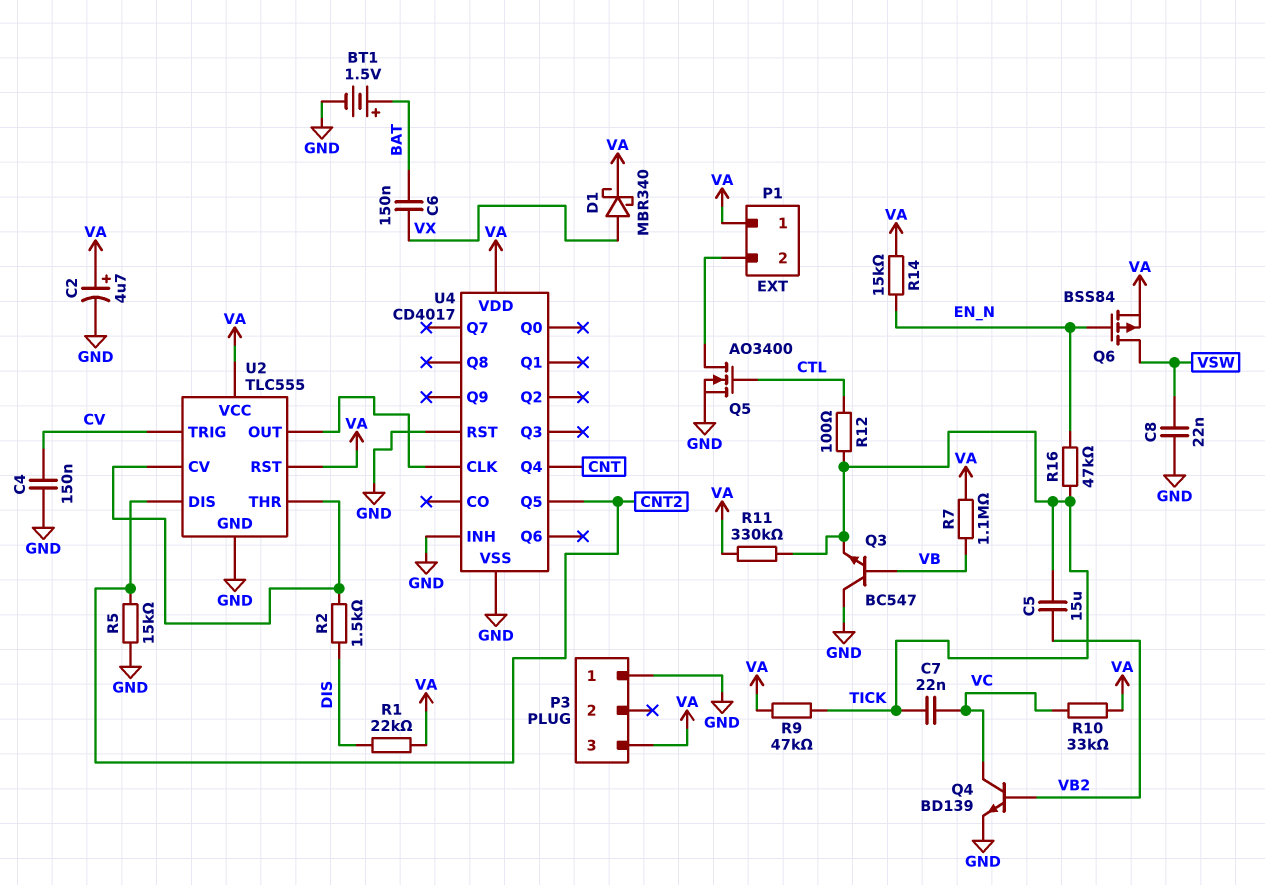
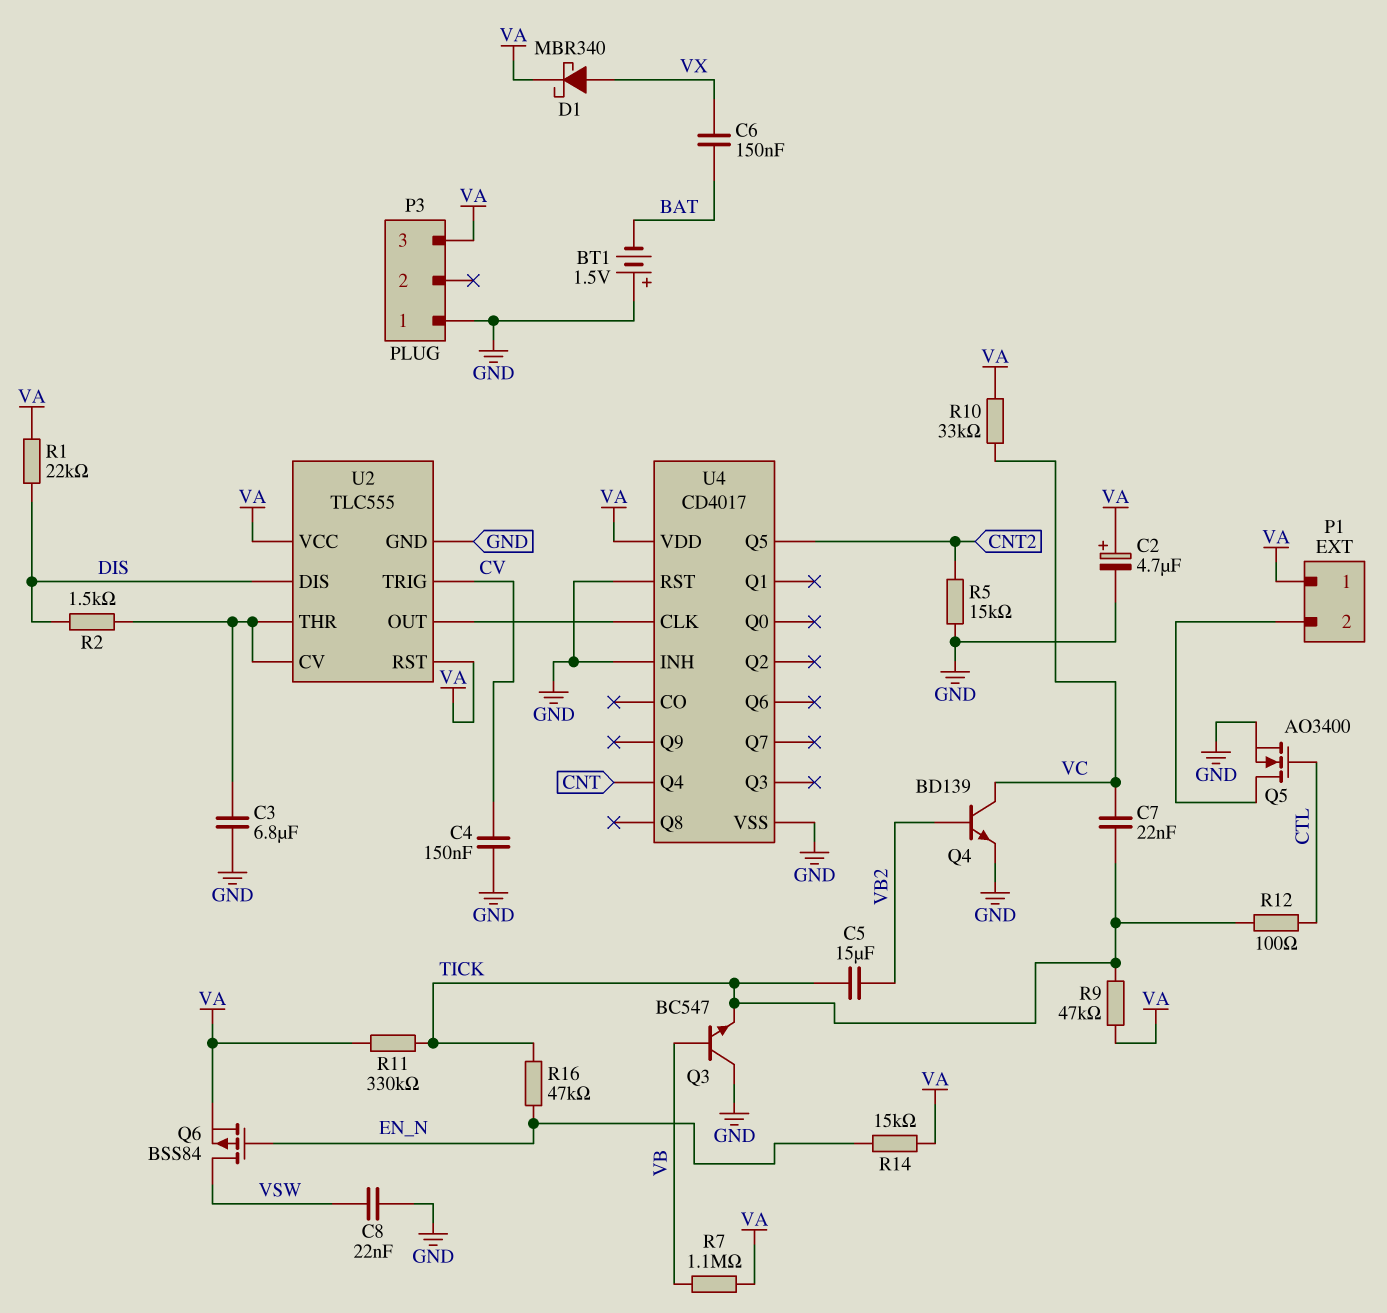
BT1: 1.5V (plus BAT, minus GND) -> 1.5V (plus GND, minus BAT)
C3: none -> 6.8uF (GND, U2/CV)
U2 pin DIS: CNT2 -> DIS

